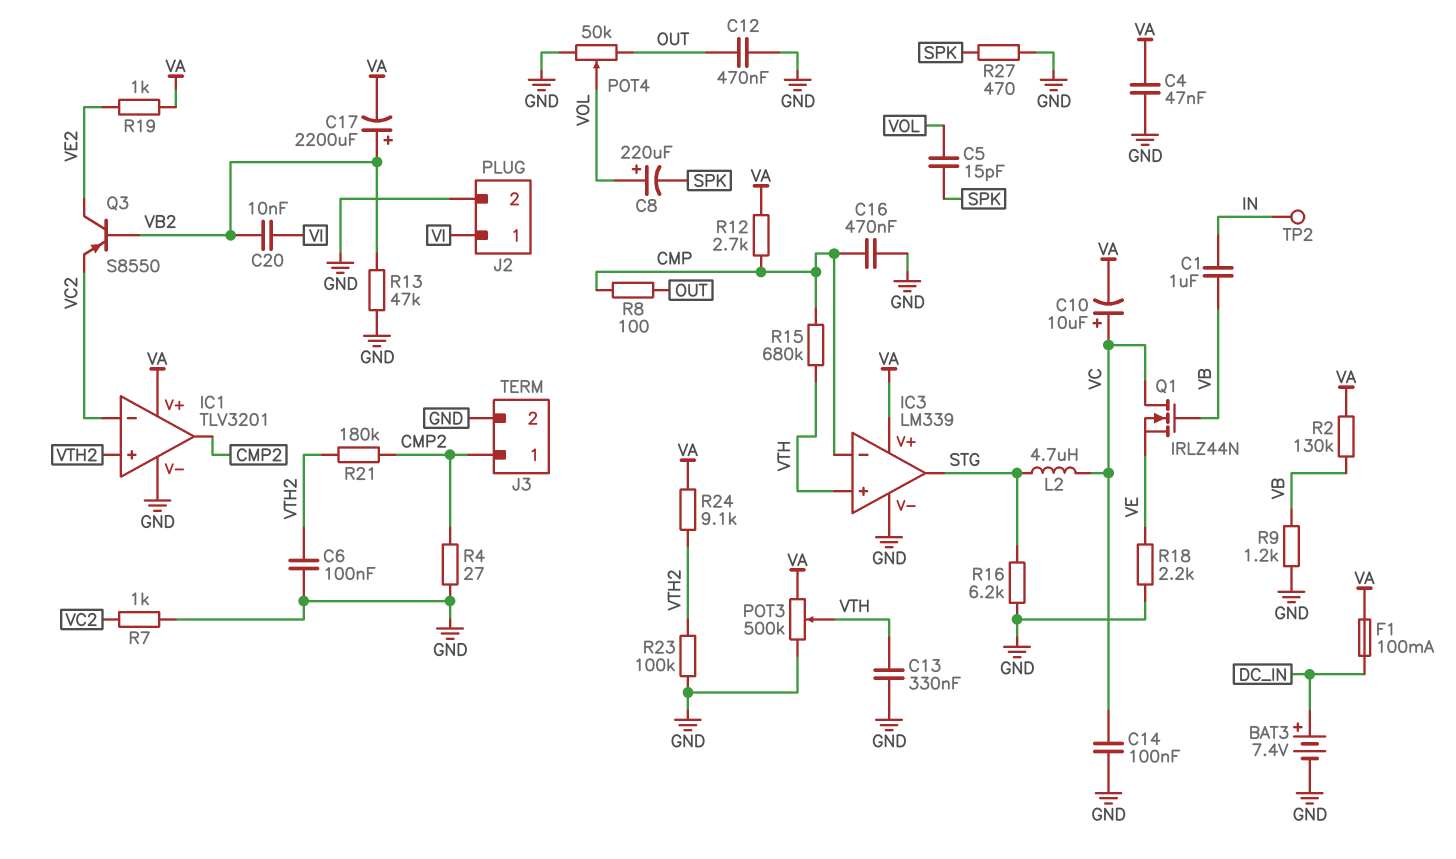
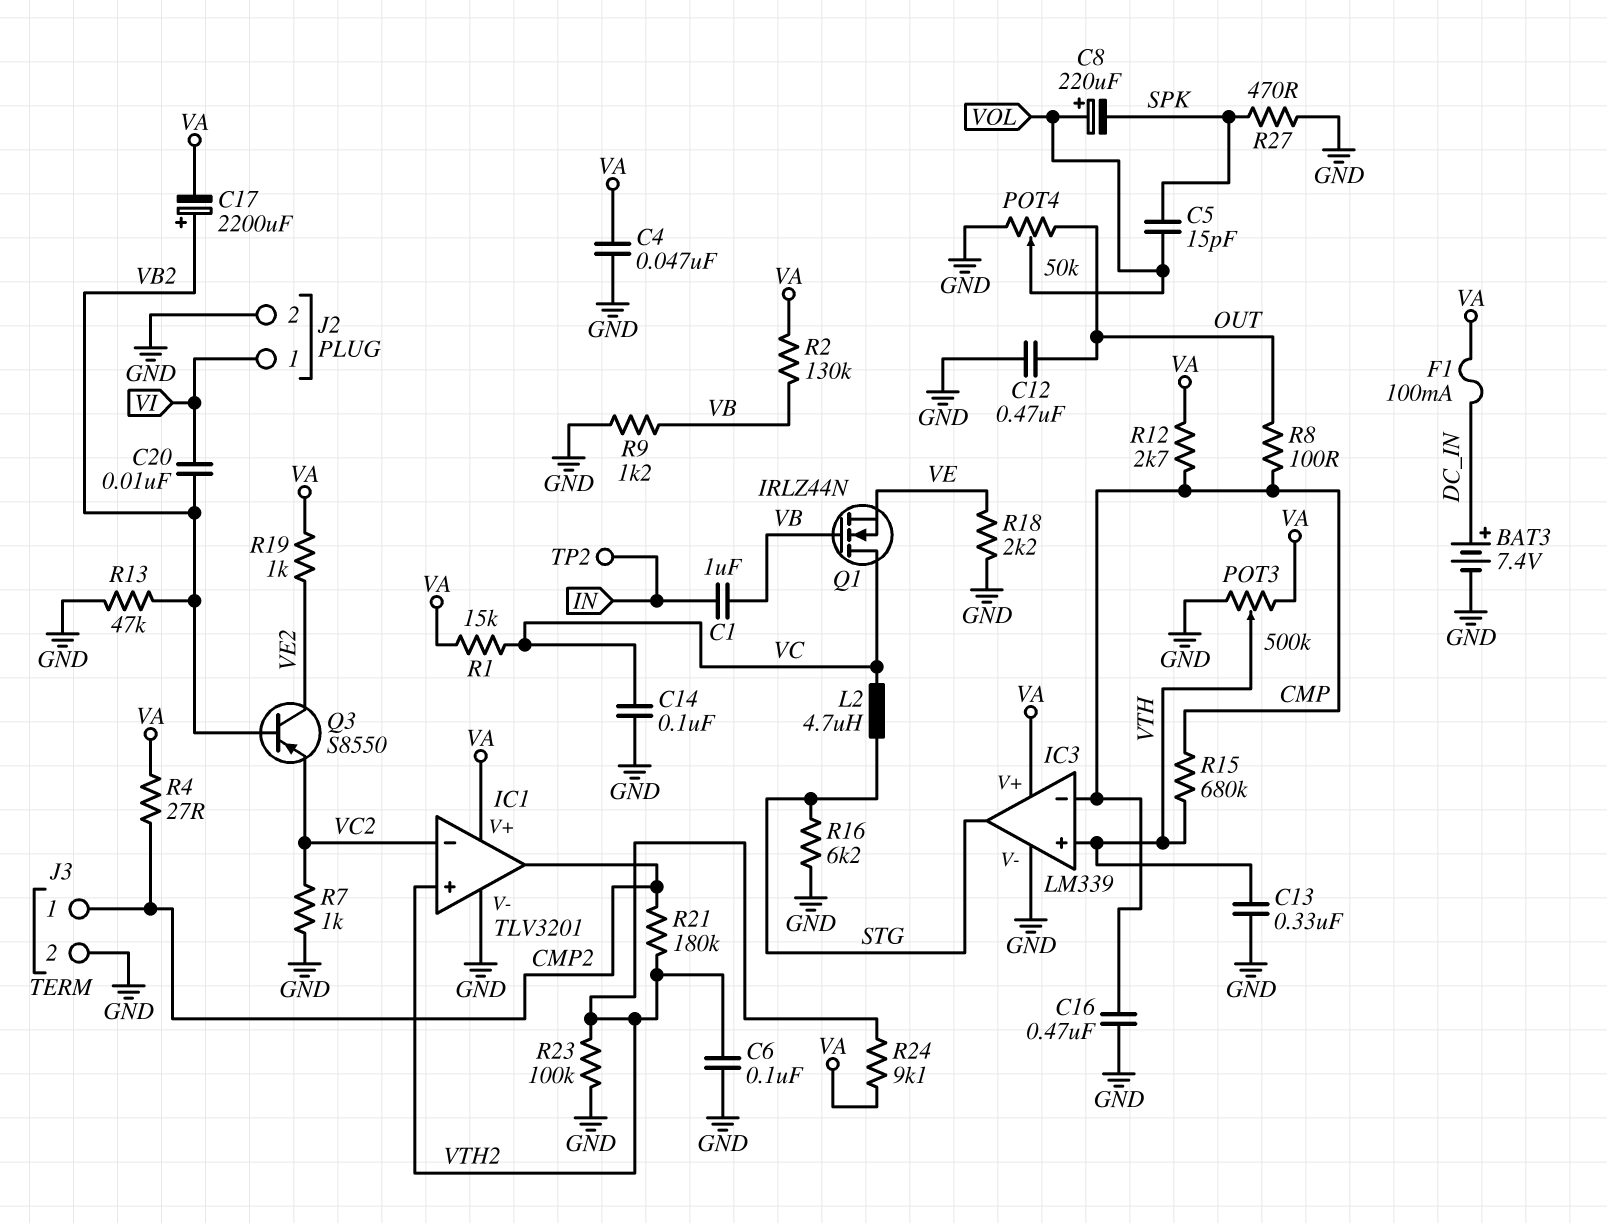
C10: 10uF (plus VC, minus VA) -> none
R1: none -> 15k (VA, VC)
R4: 27 (CMP2, GND) -> 27 (CMP2, VA)

